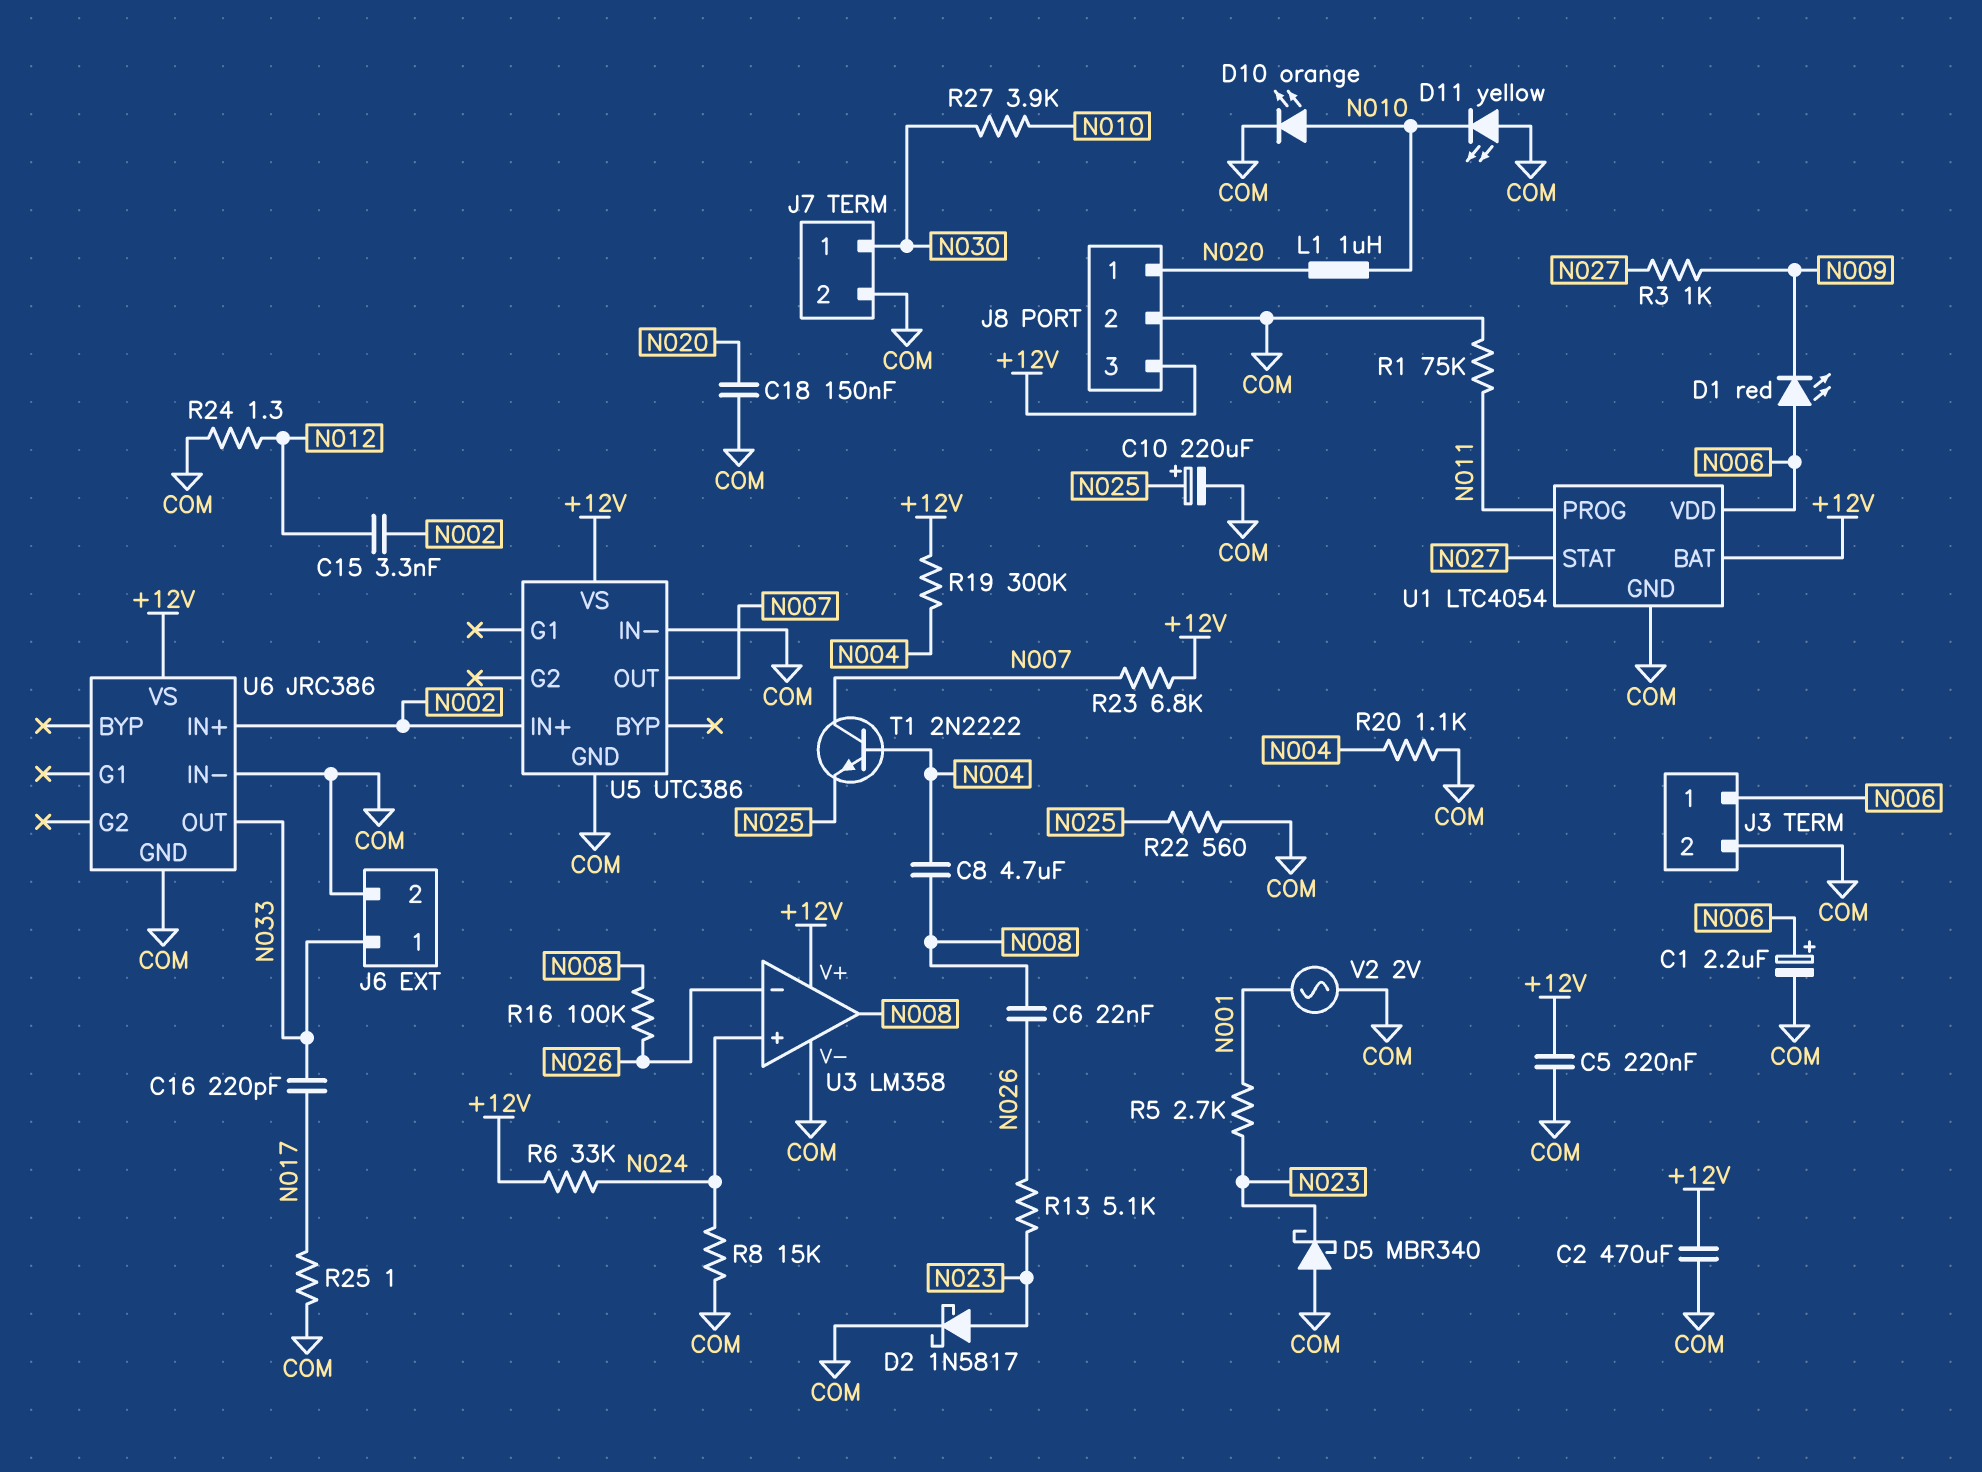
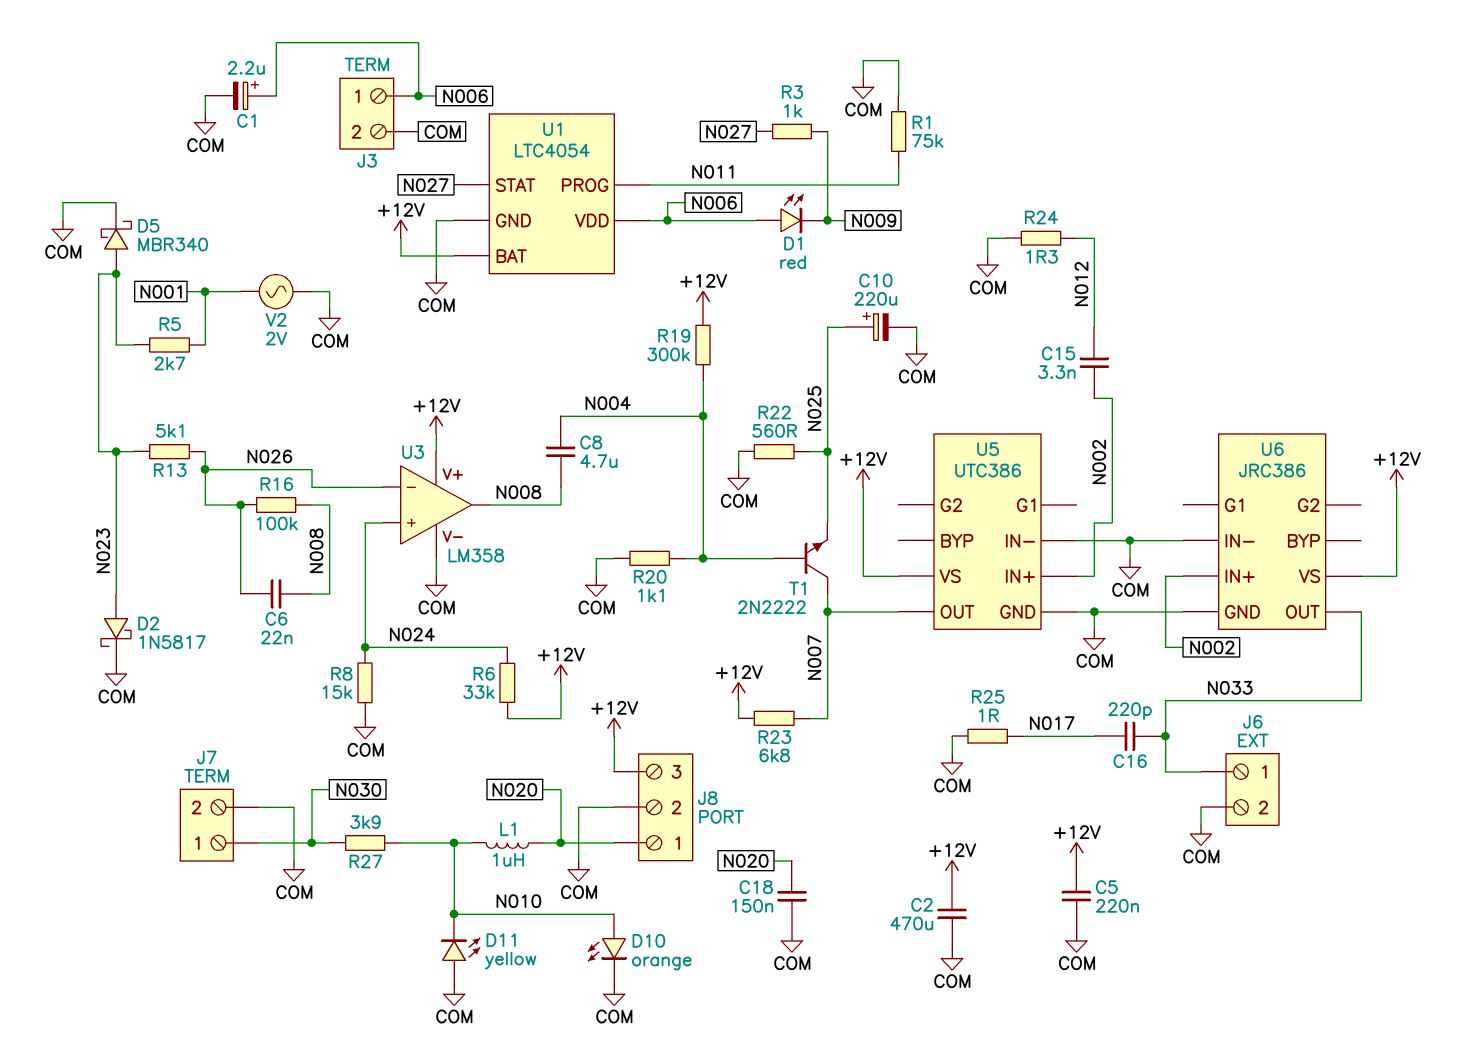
D5: schottky MBR340 (A COM, K N023) -> schottky MBR340 (A N023, K COM)

